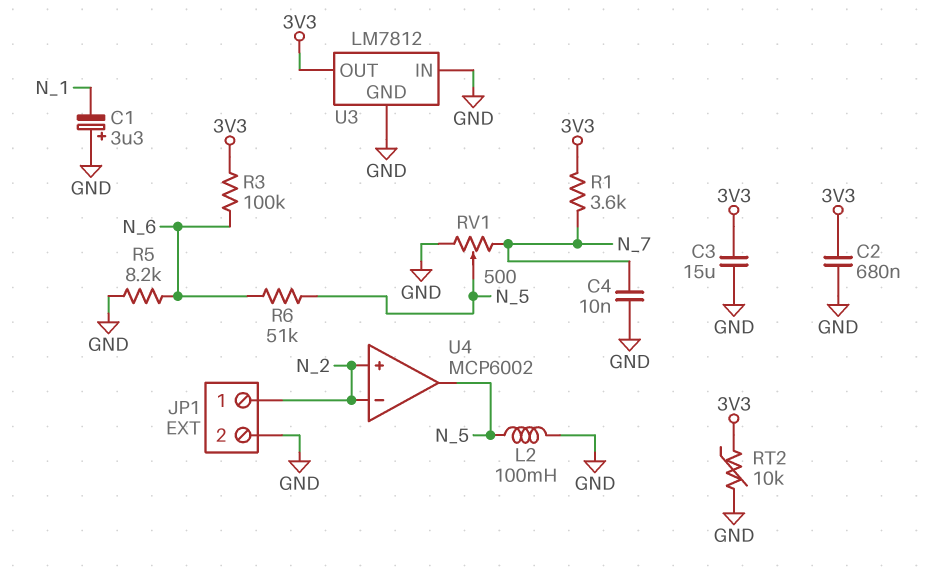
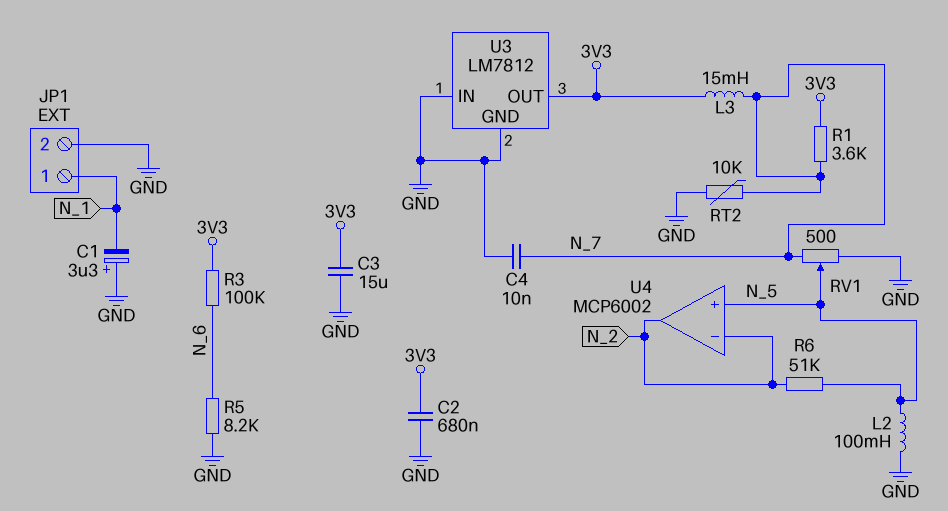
JP1 pin 1: N_2 -> N_1
L3: none -> 15mH (3V3, N_7)
R6: 51k (N_5, N_6) -> 51k (N_2, N_5)
RT2: 10k (3V3, GND) -> 10k (GND, N_7)
U4 pin in+: N_2 -> N_5
U4 pin out: N_5 -> N_2

